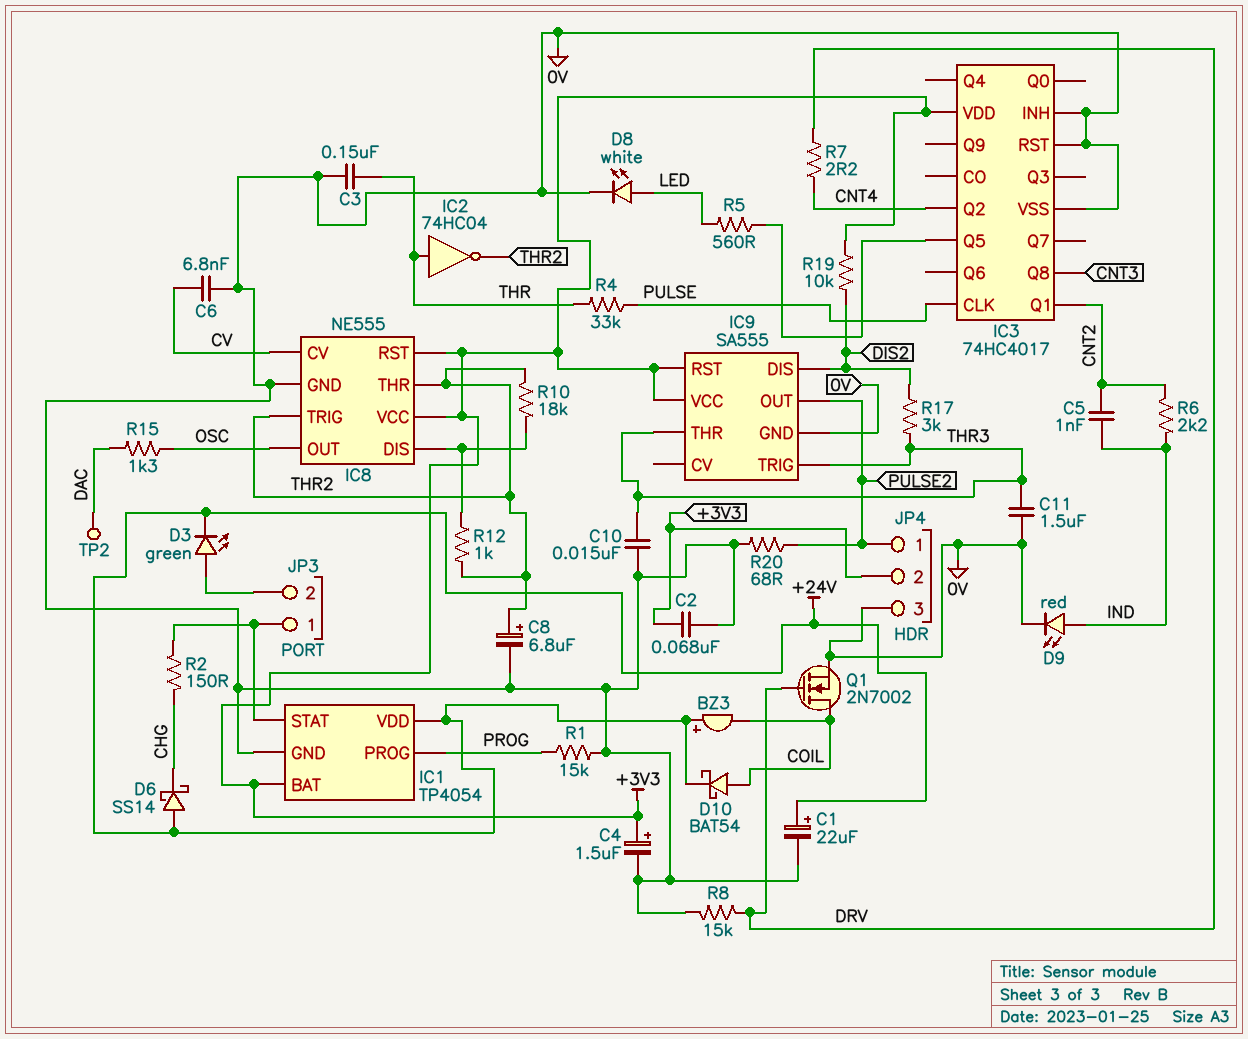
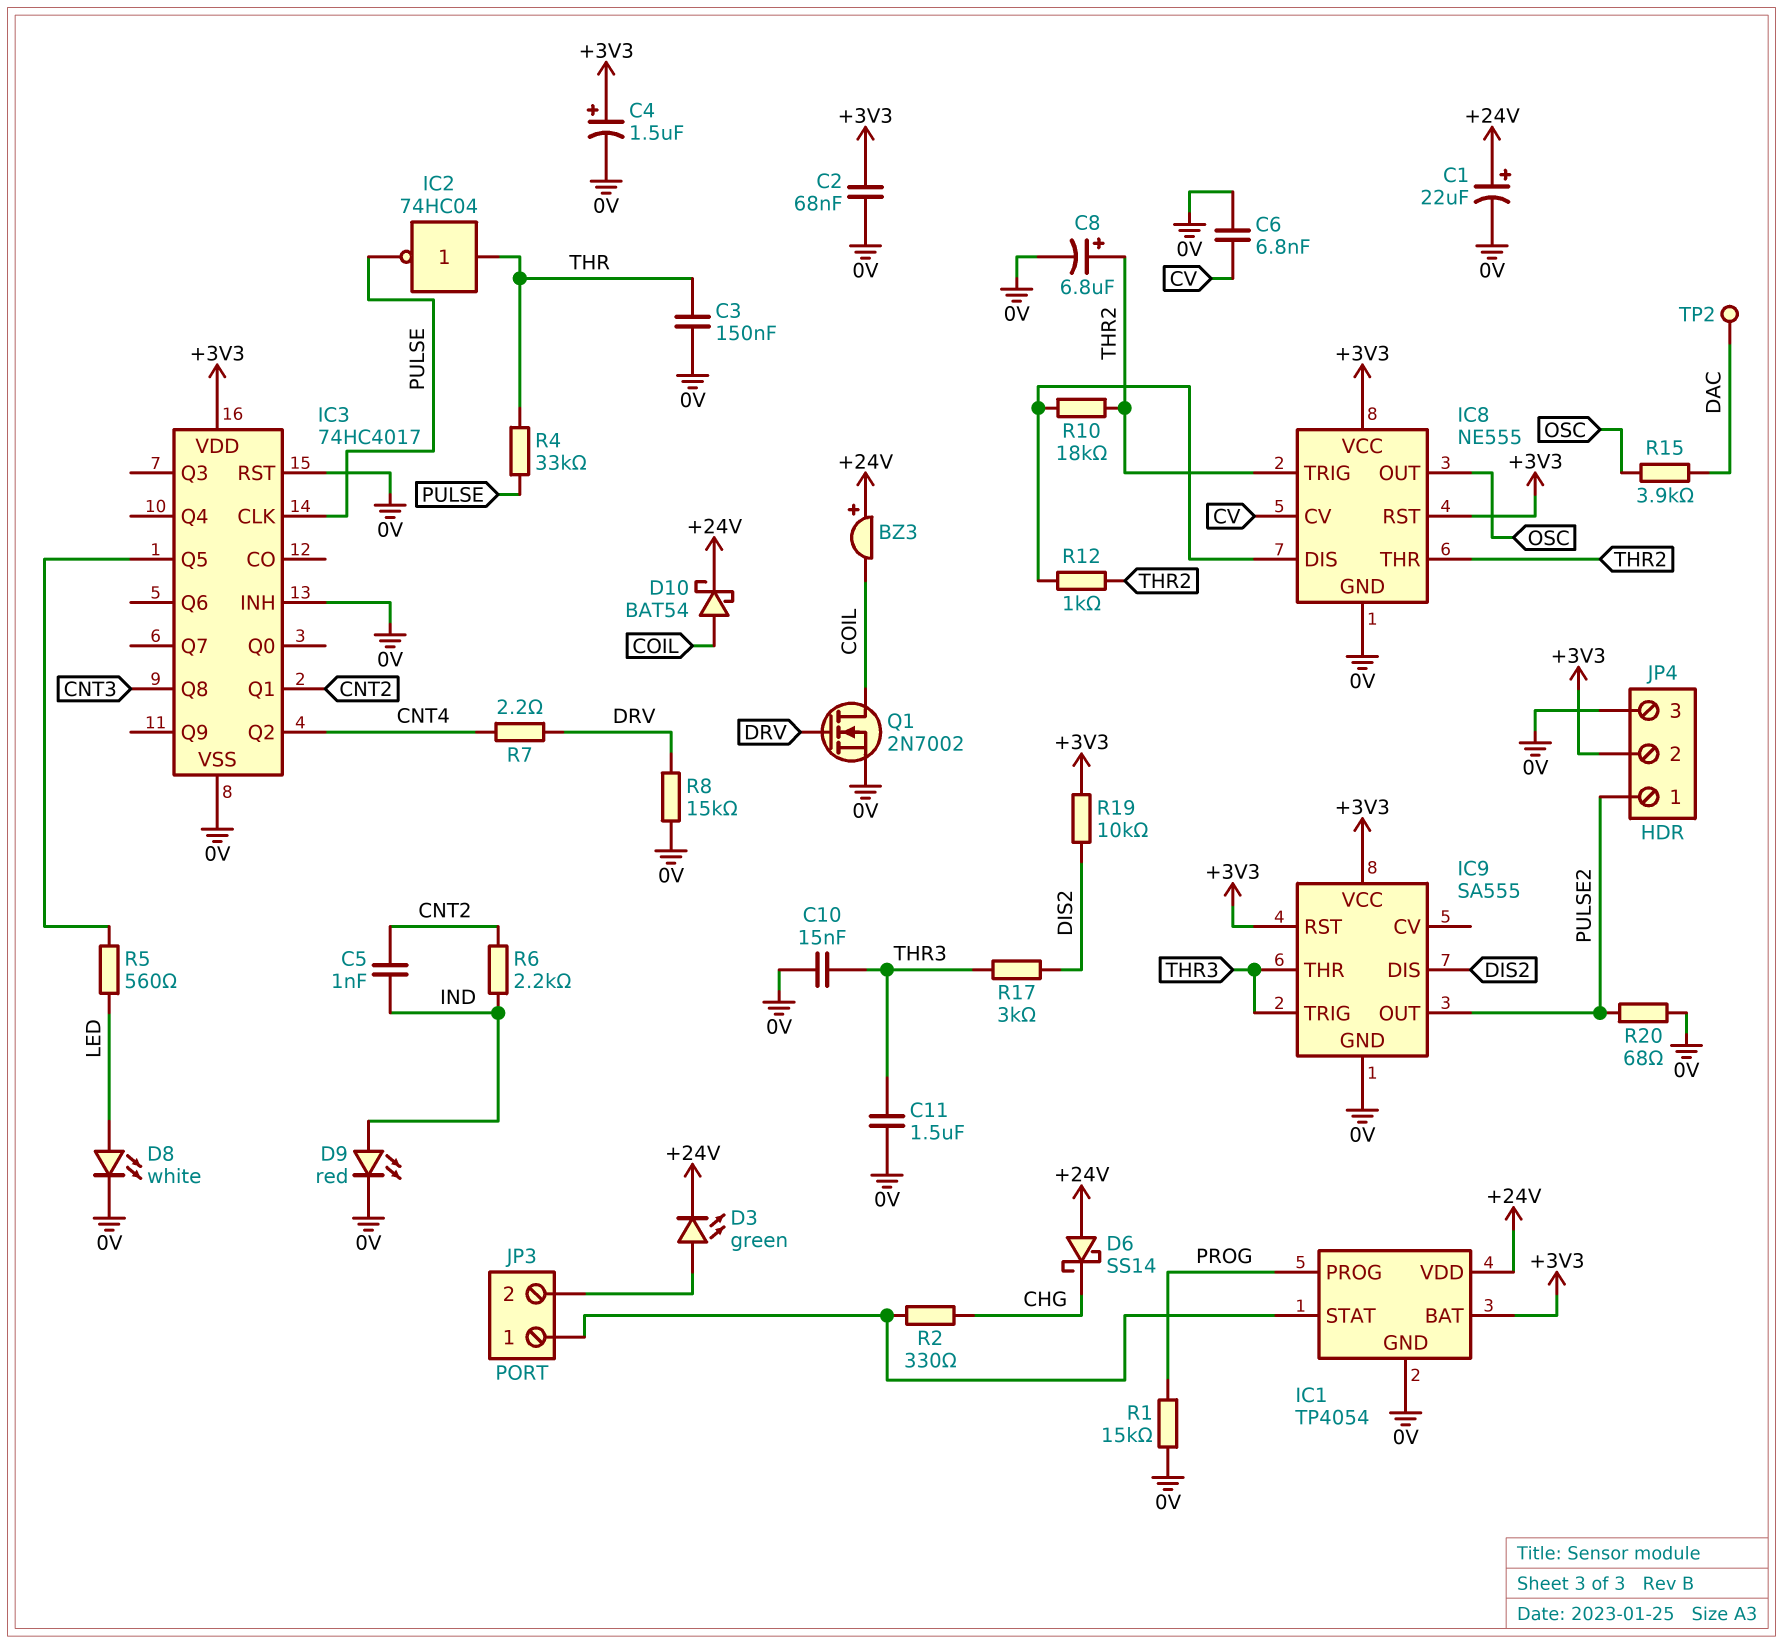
IC2: NOT 74HC04 (in THR, out THR2) -> NOT 74HC04 (in THR, out PULSE)
R2: 150 (CHG, IC1/STAT) -> 330 (CHG, IC1/STAT)
R15: 1.3k (DAC, OSC) -> 3.9k (DAC, OSC)

